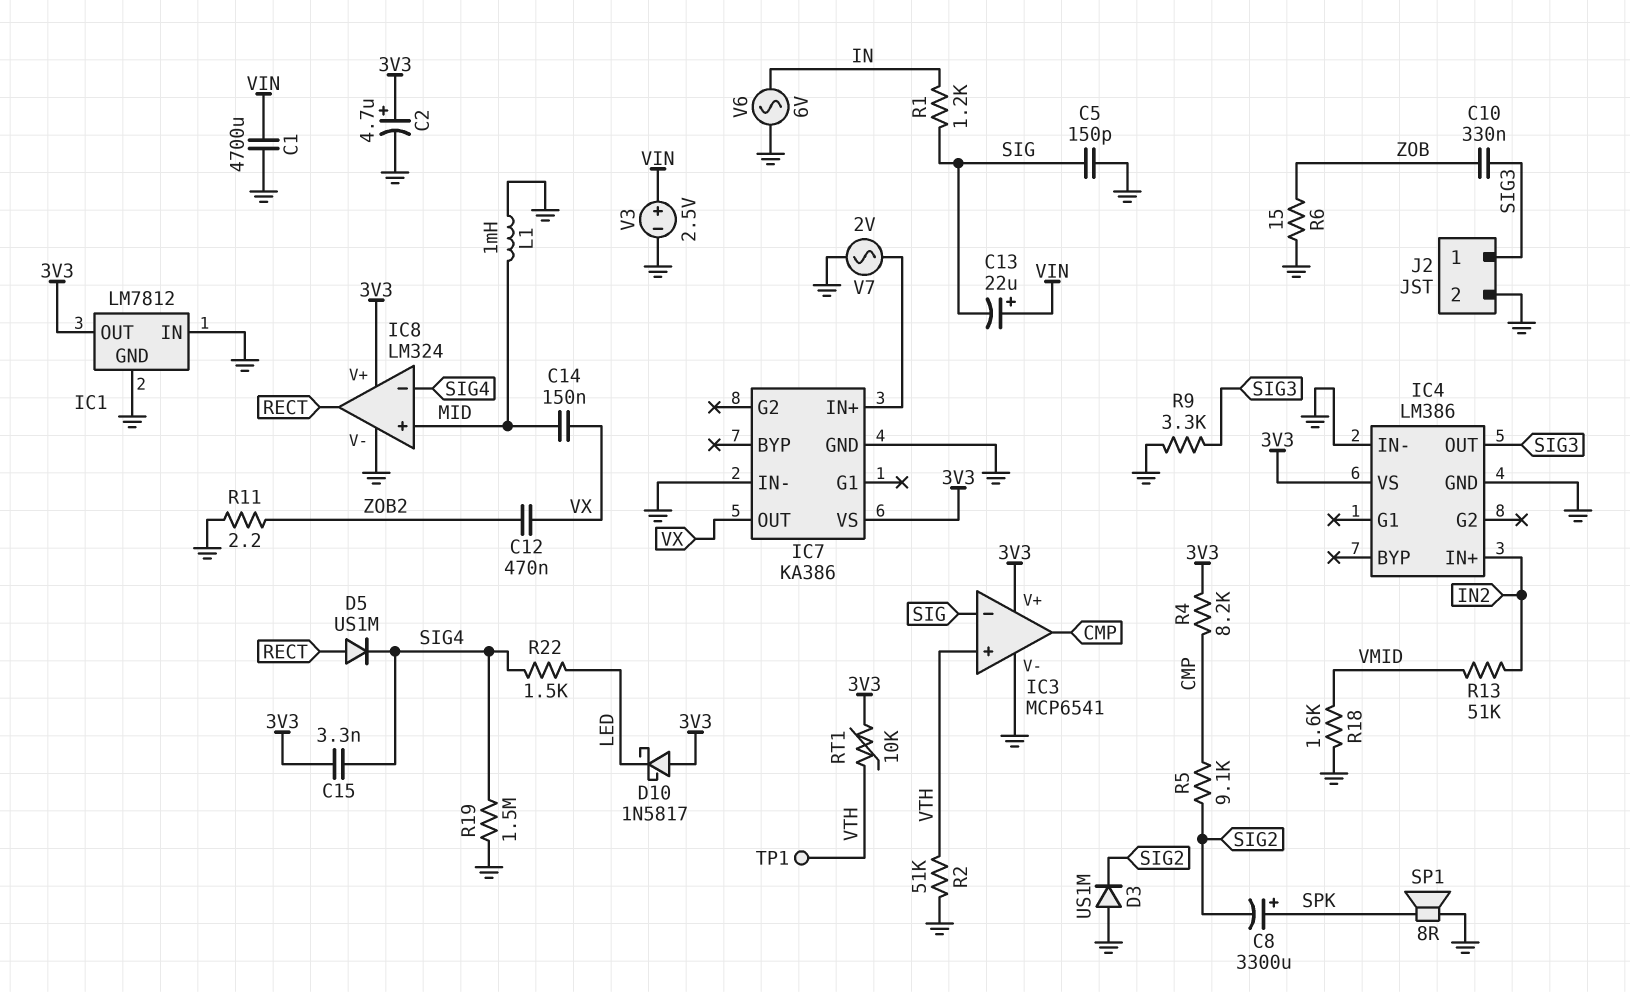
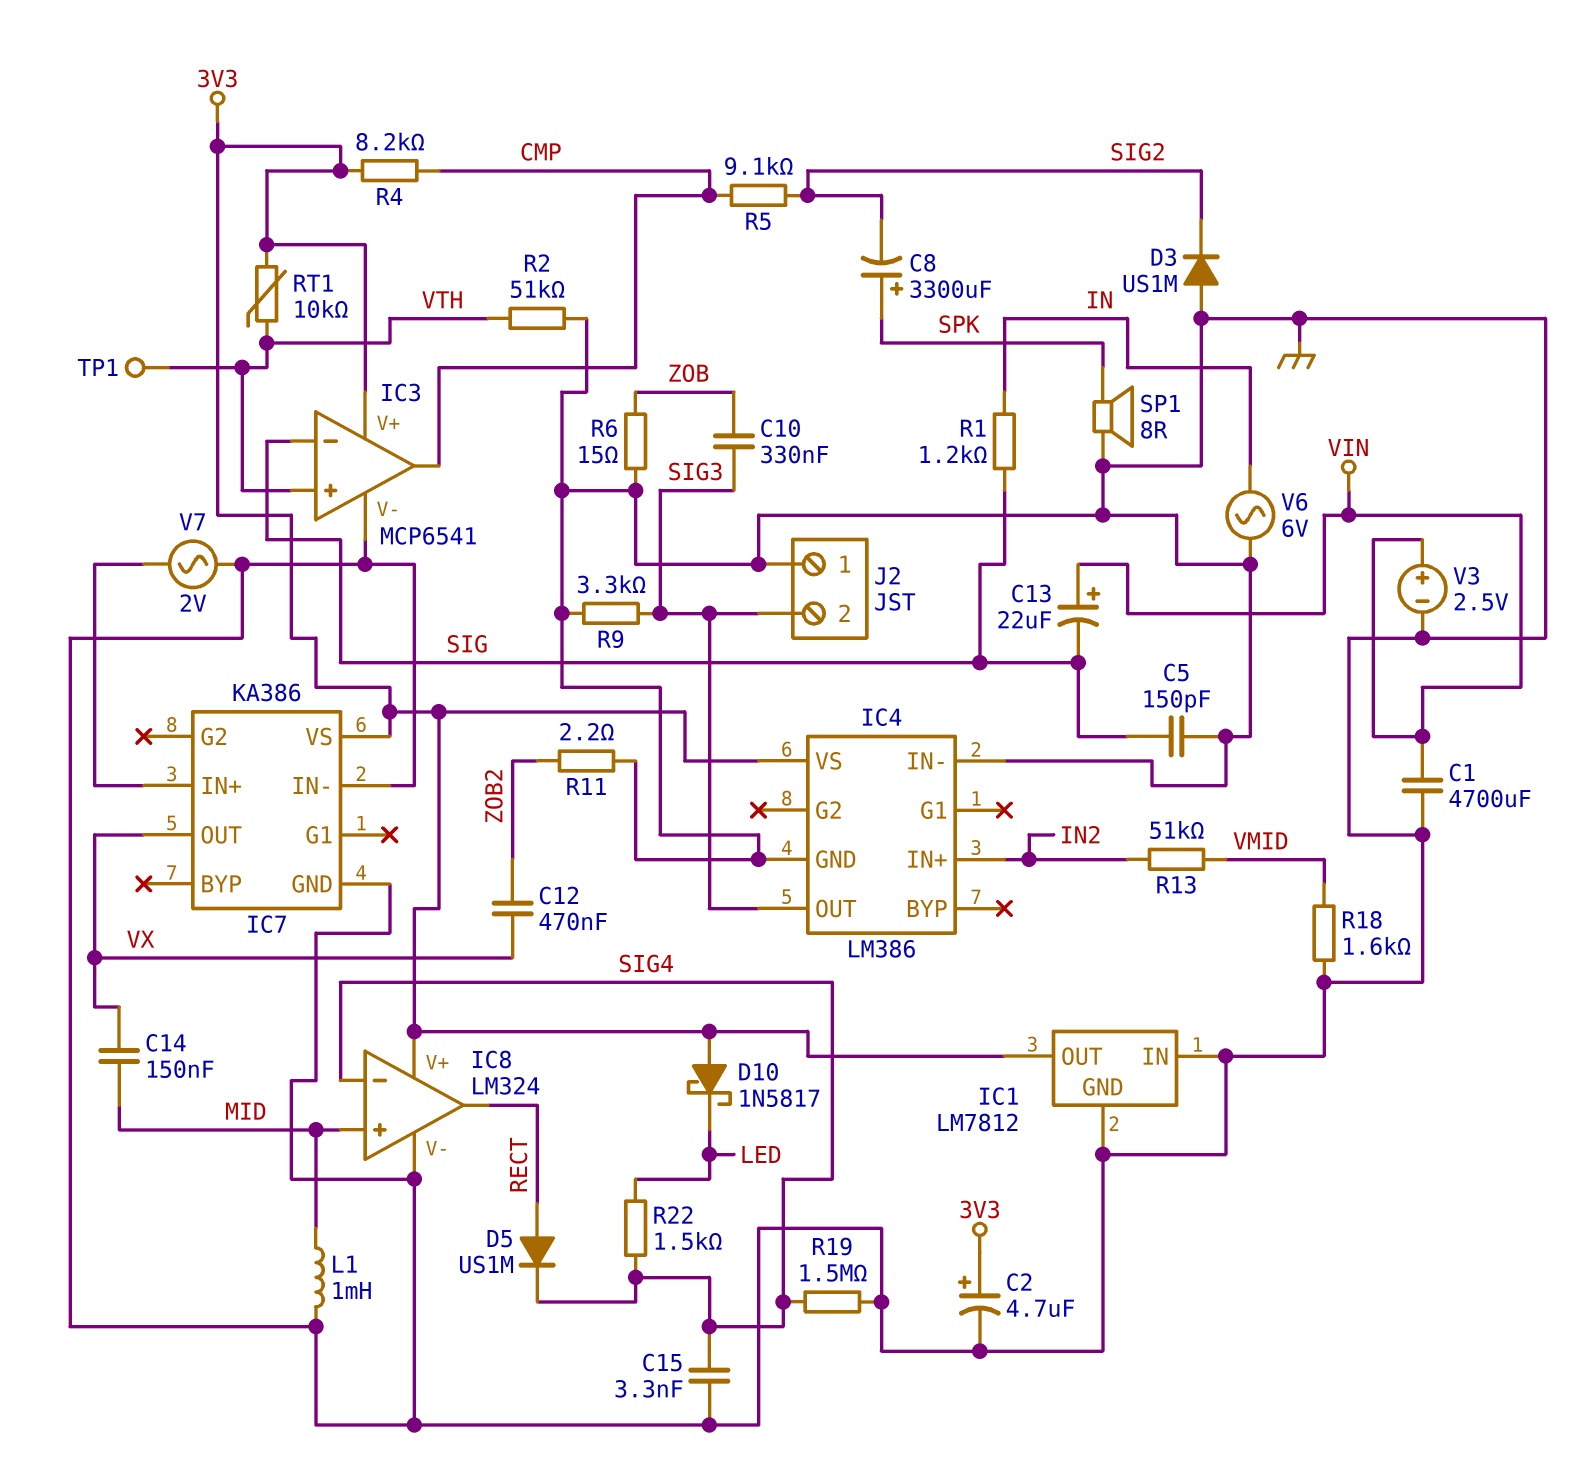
C15: 3.3nF (3V3, SIG4) -> 3.3nF (GND, SIG4)
J2 pin 1: SIG3 -> GND
J2 pin 2: GND -> SIG3

